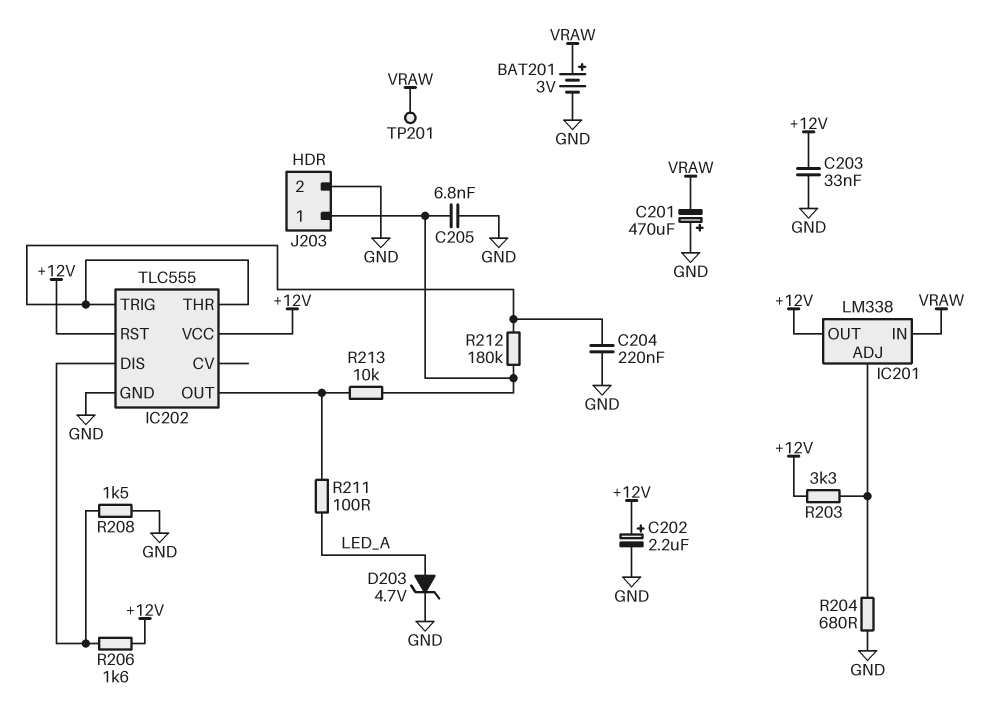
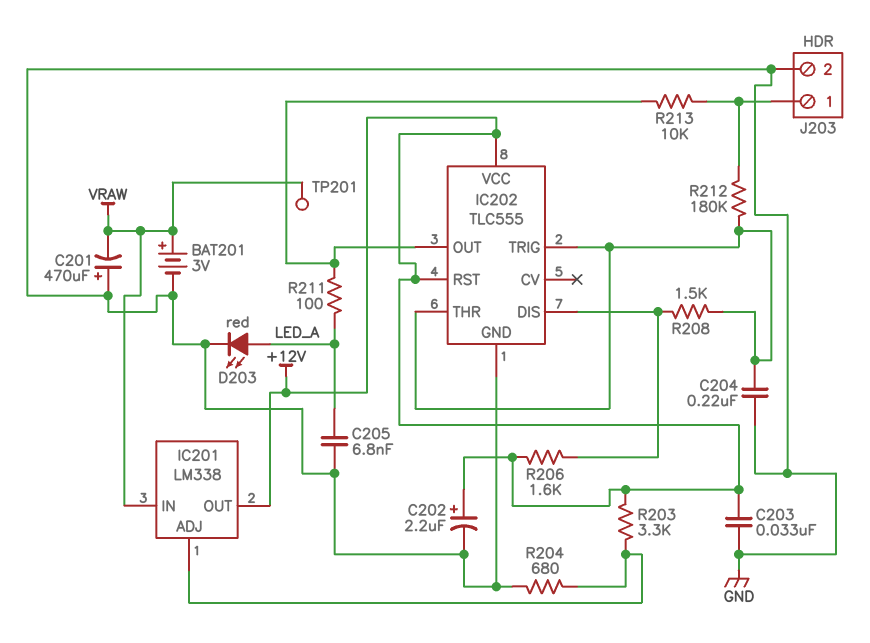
C205: 6.8nF (GND, J203/1) -> 6.8nF (GND, LED_A)
D203: zener 4.7V (A LED_A, K GND) -> LED red (A LED_A, K GND)
R208: 1.5k (GND, IC202/DIS) -> 1.5k (IC202/DIS, IC202/THR)

